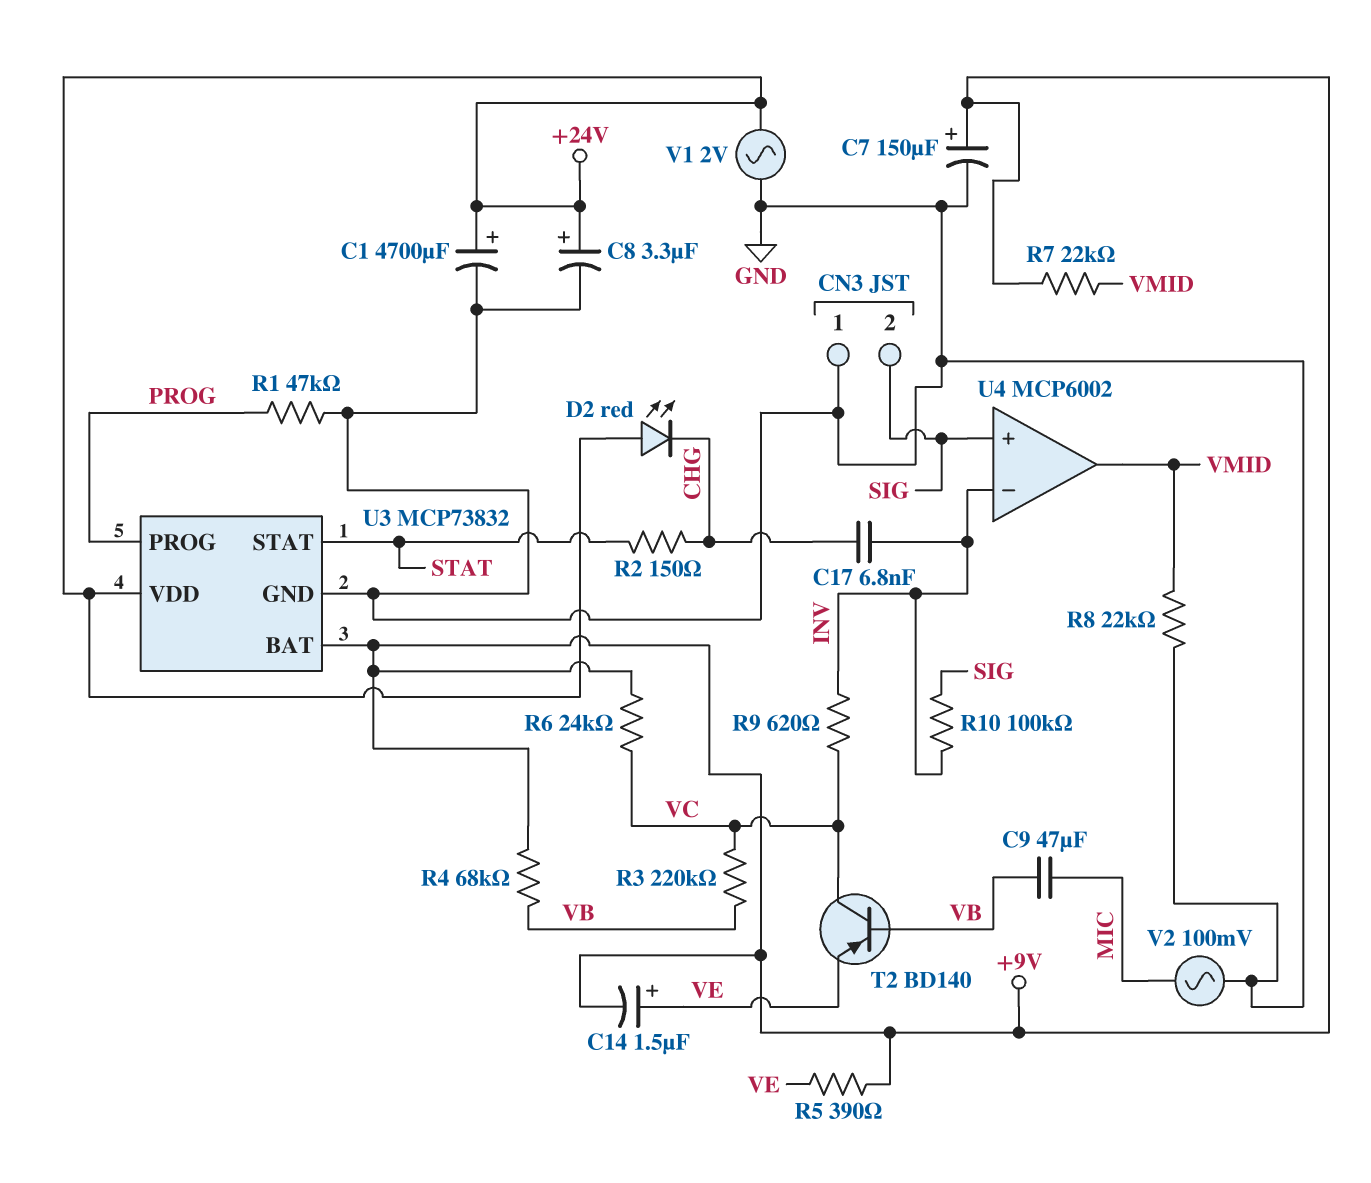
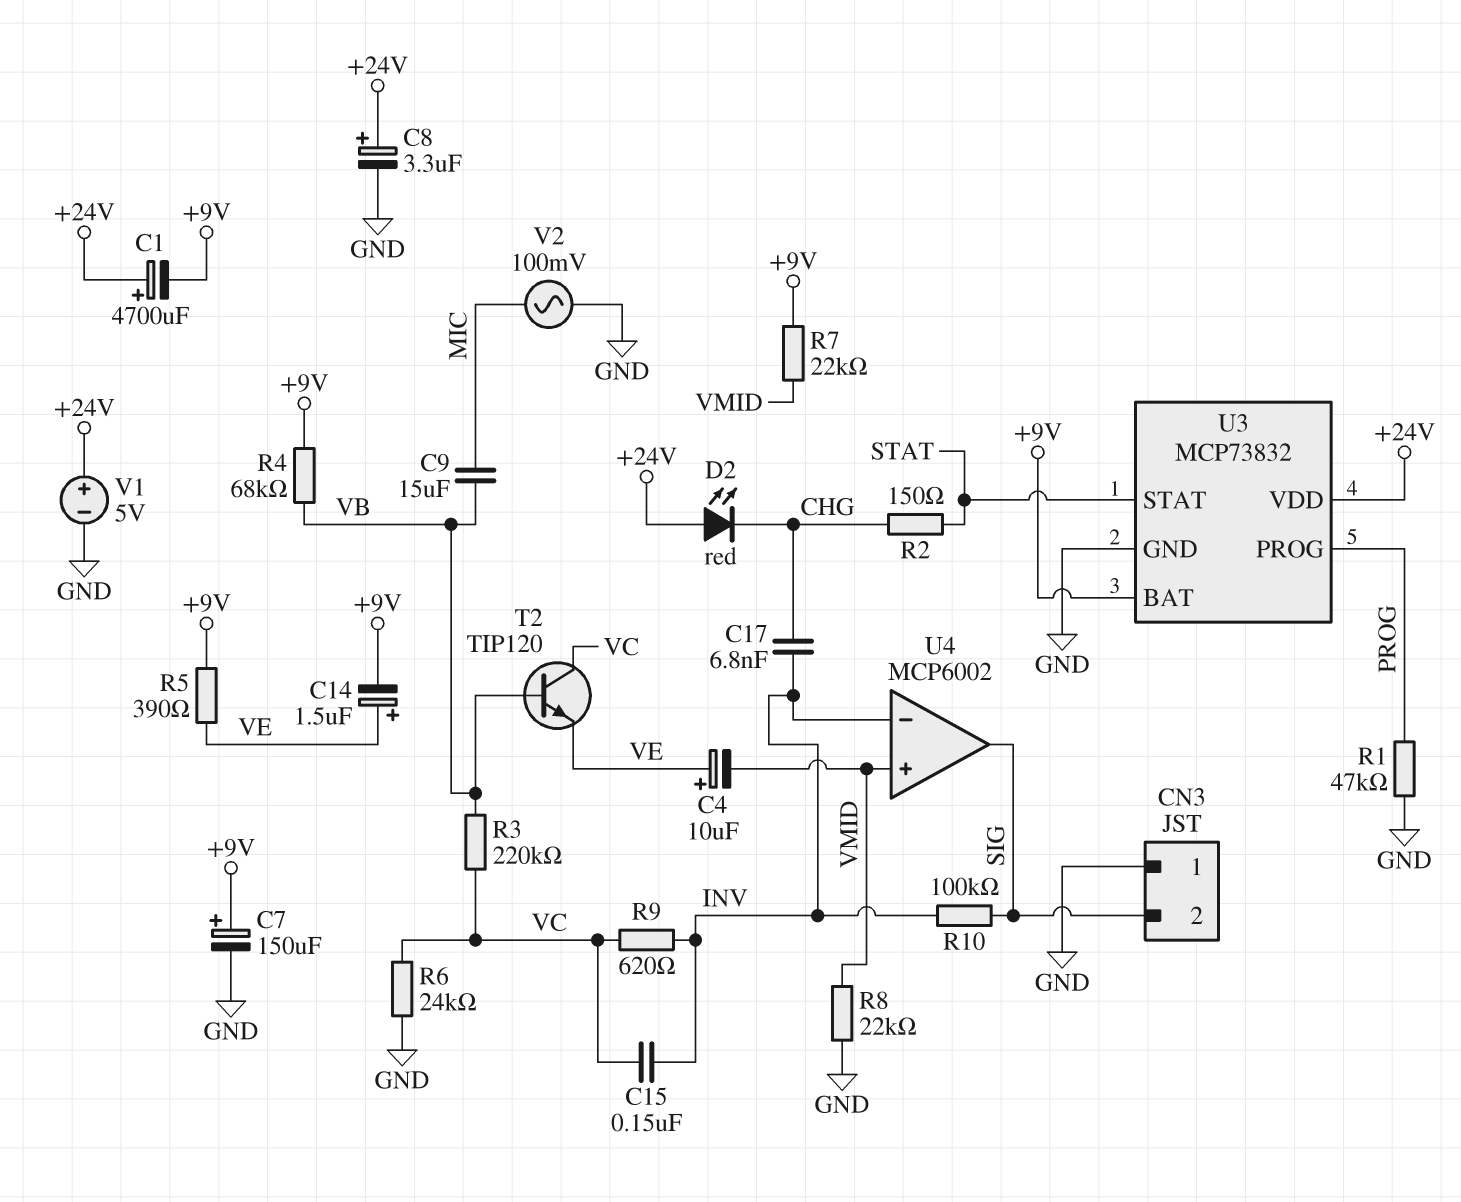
C1: 4700uF (plus +24V, minus GND) -> 4700uF (plus +24V, minus +9V)
C4: none -> 10uF (plus VE, minus VMID)
C9: 47uF (MIC, VB) -> 15uF (MIC, VB)
C15: none -> 150nF (INV, VC)
R6: 24k (+9V, VC) -> 24k (GND, VC)
T2: PNP BD140 (B VB, C VC, E VE) -> NPN TIP120 (B VB, C VC, E VE)
U4 pin in+: SIG -> VMID
U4 pin out: VMID -> SIG
V1: AC 2V (+24V, GND) -> 5V (plus +24V, minus GND)

